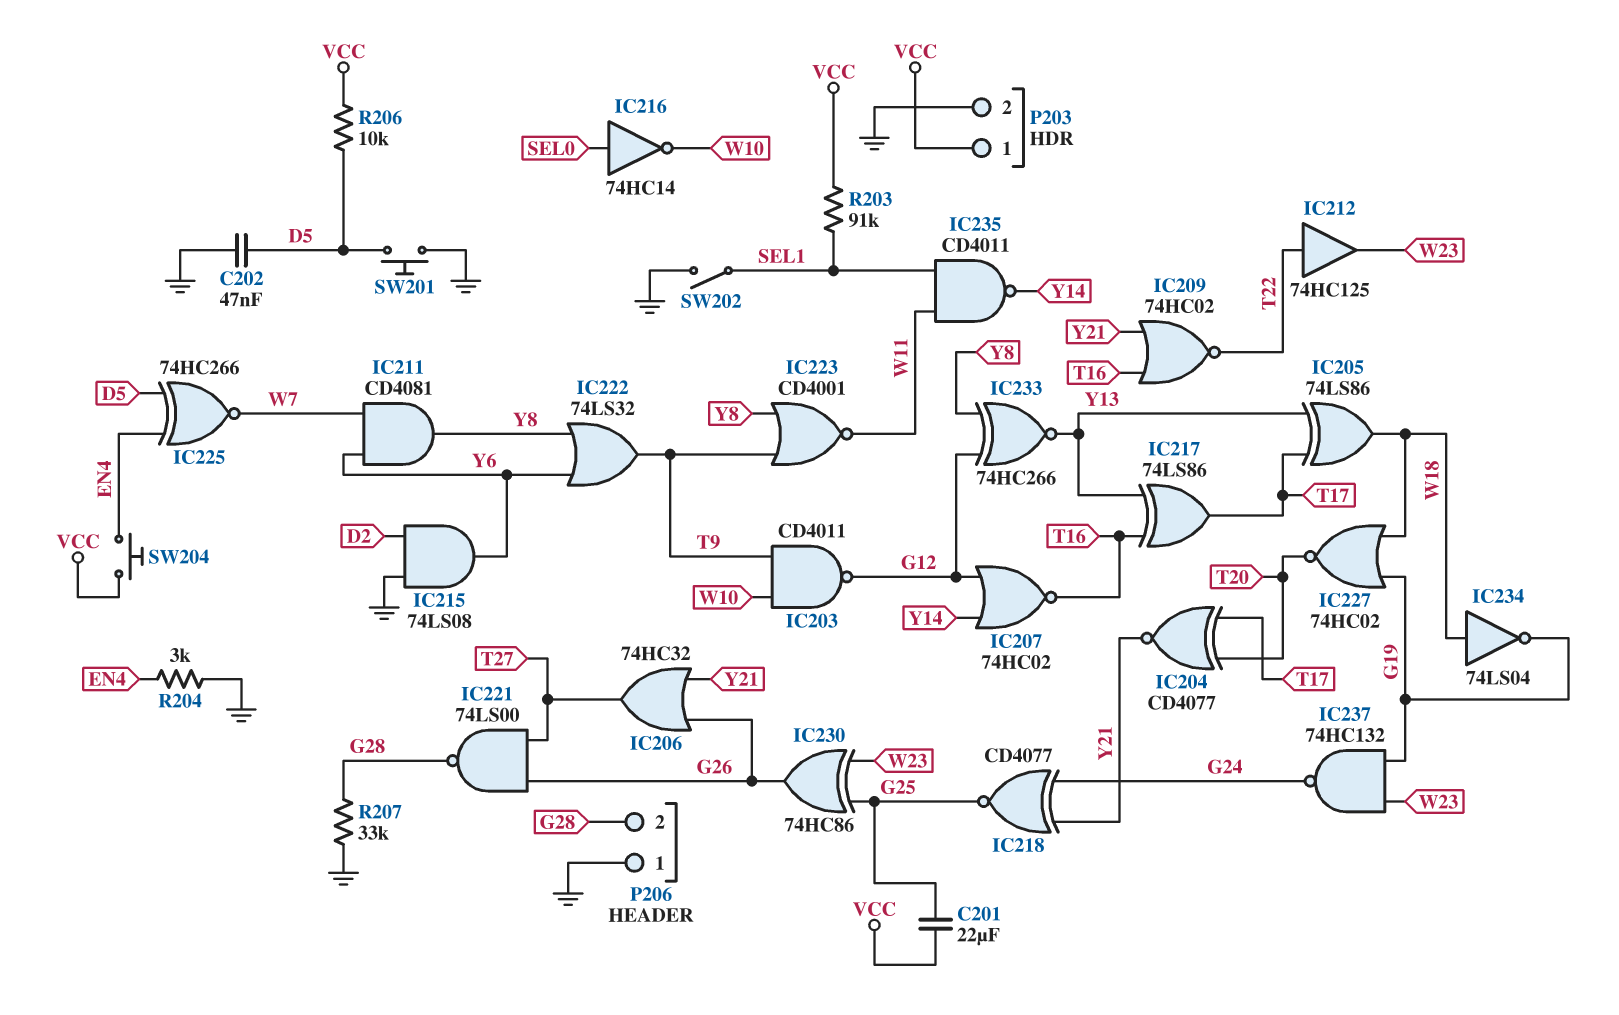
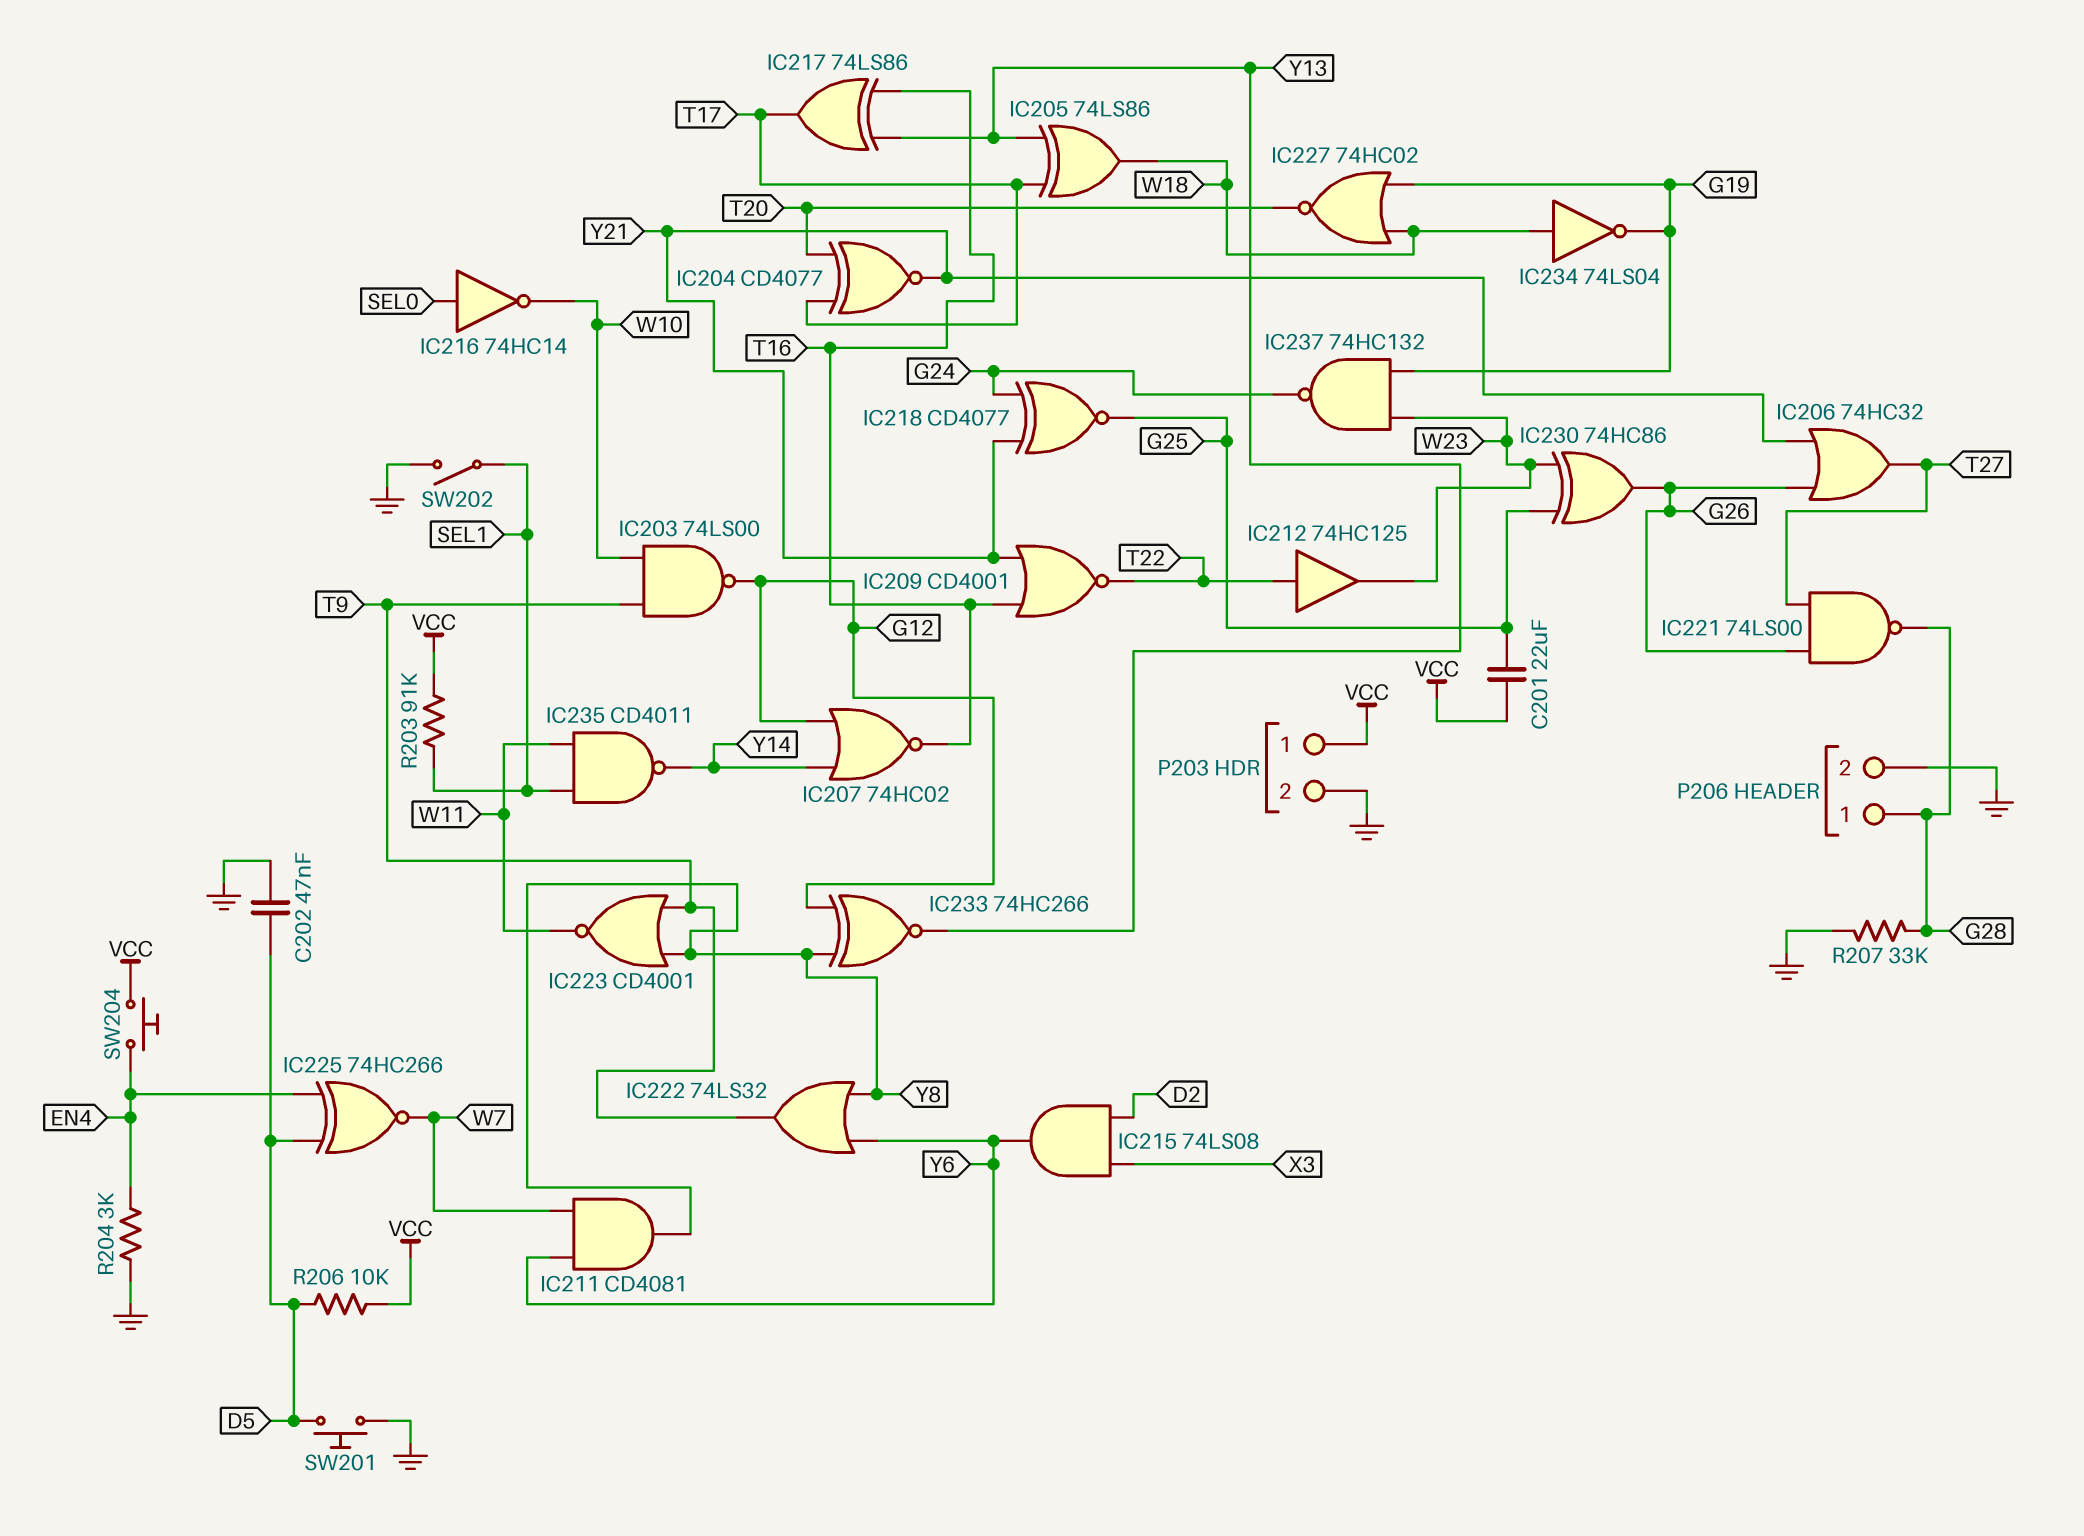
IC203: NAND CD4011 (in T9, in W10, out G12) -> NAND 74LS00 (in T9, in W10, out G12)
IC209: NOR 74HC02 (in T16, in Y21, out T22) -> NOR CD4001 (in T16, in Y21, out T22)
IC215: AND 74LS08 (in D2, in GND, out Y6) -> AND 74LS08 (in D2, in X3, out Y6)
P206 pin 1: GND -> G28
P206 pin 2: G28 -> GND

